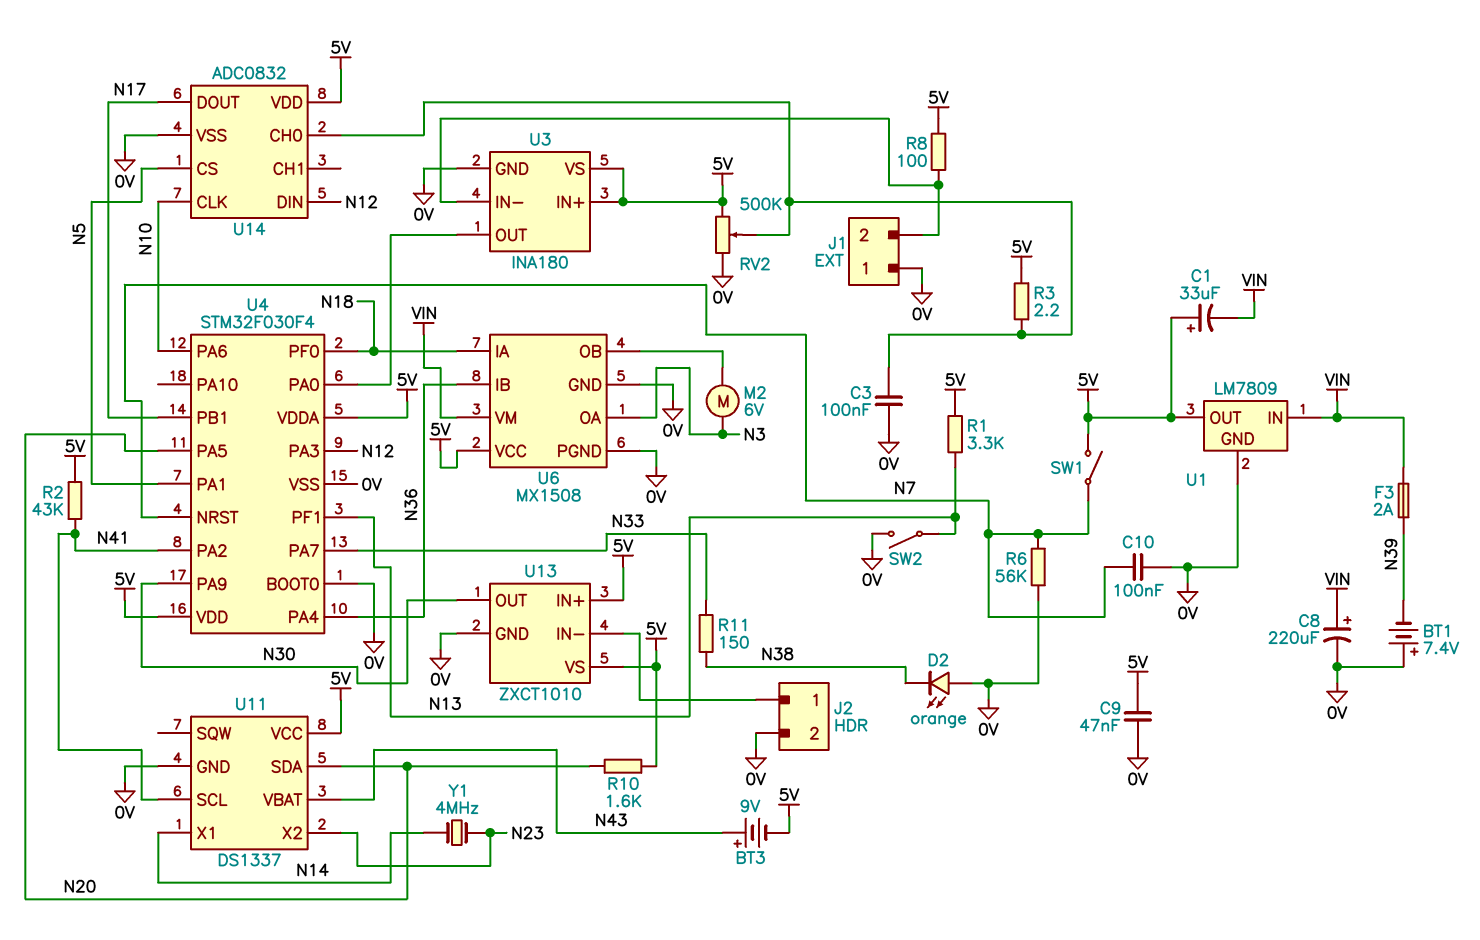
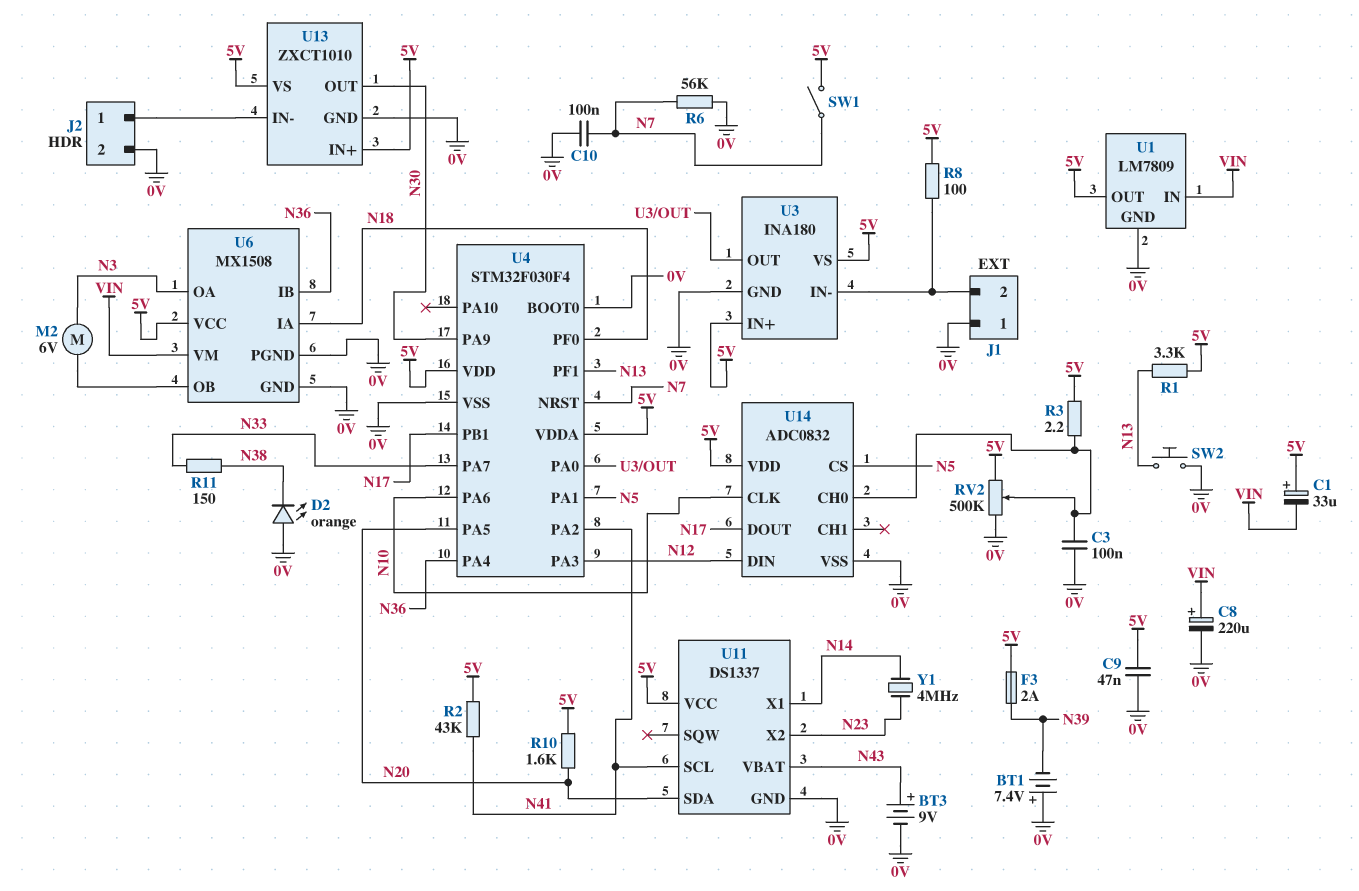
BT3: 9V (plus N43, minus 5V) -> 9V (plus N43, minus 0V)
F3: 2A (N39, VIN) -> 2A (5V, N39)
SW2: switch (0V, N13) -> button (0V, N13)

